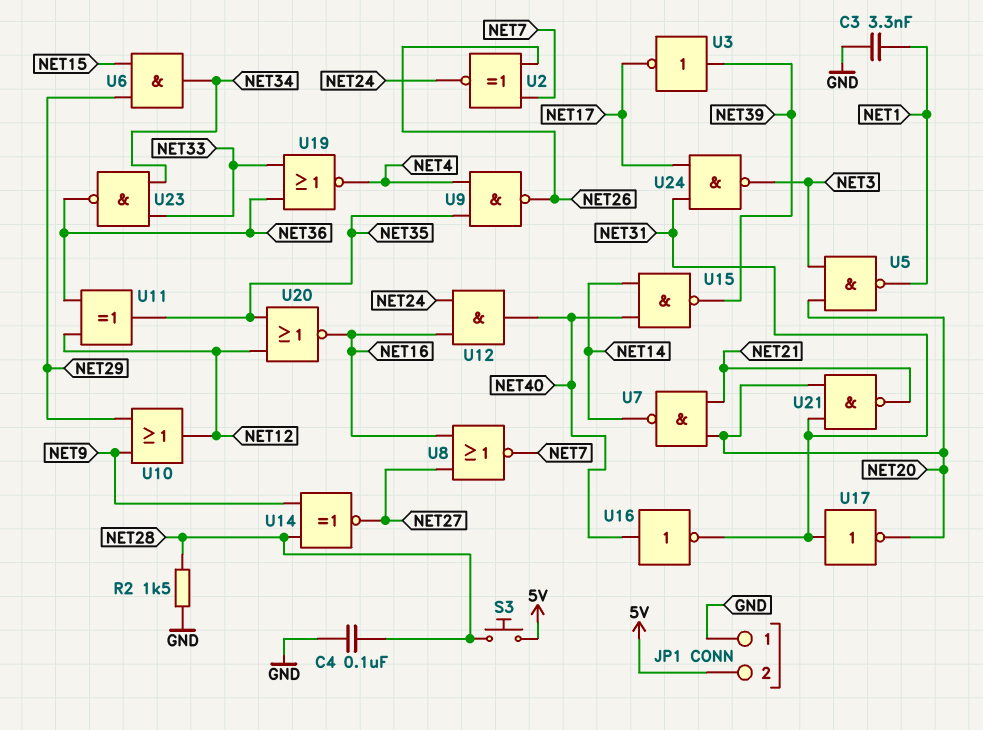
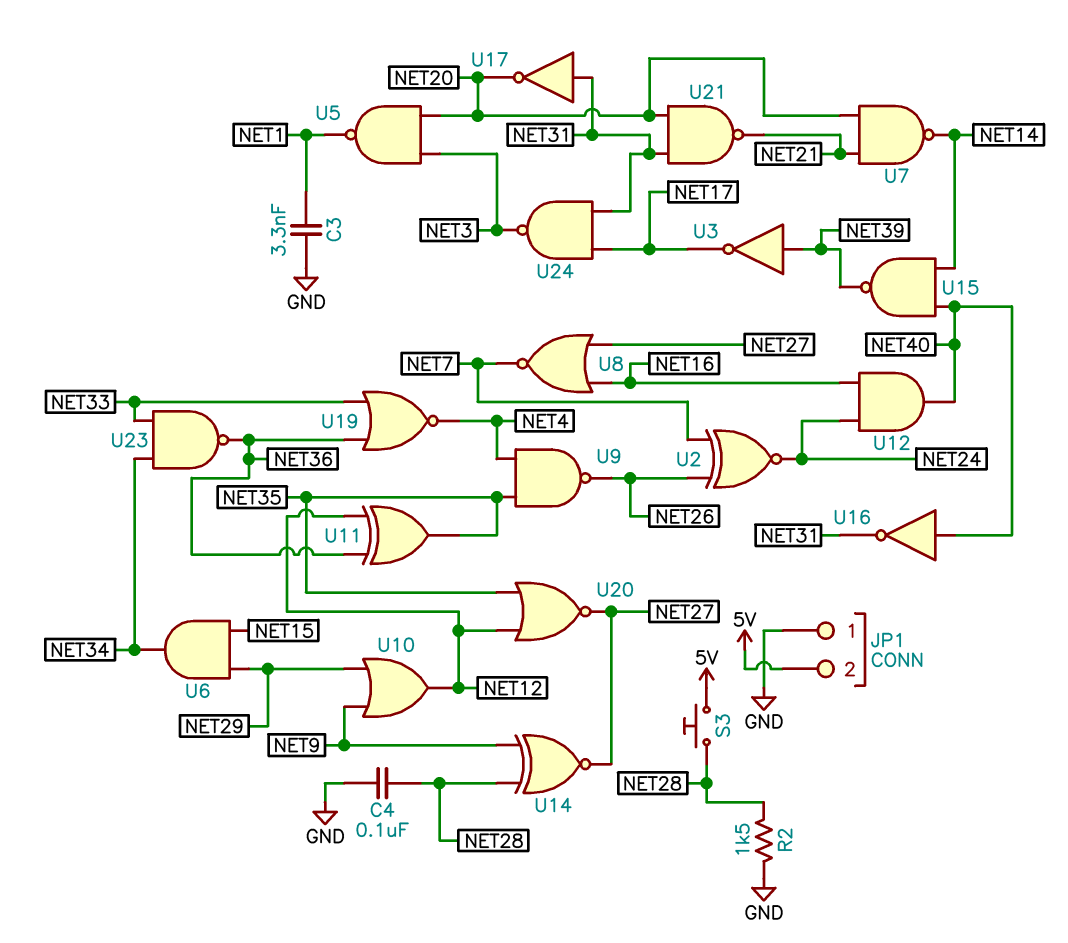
U20: NOR (in NET12, in NET35, out NET16) -> NOR (in NET12, in NET35, out NET27)

